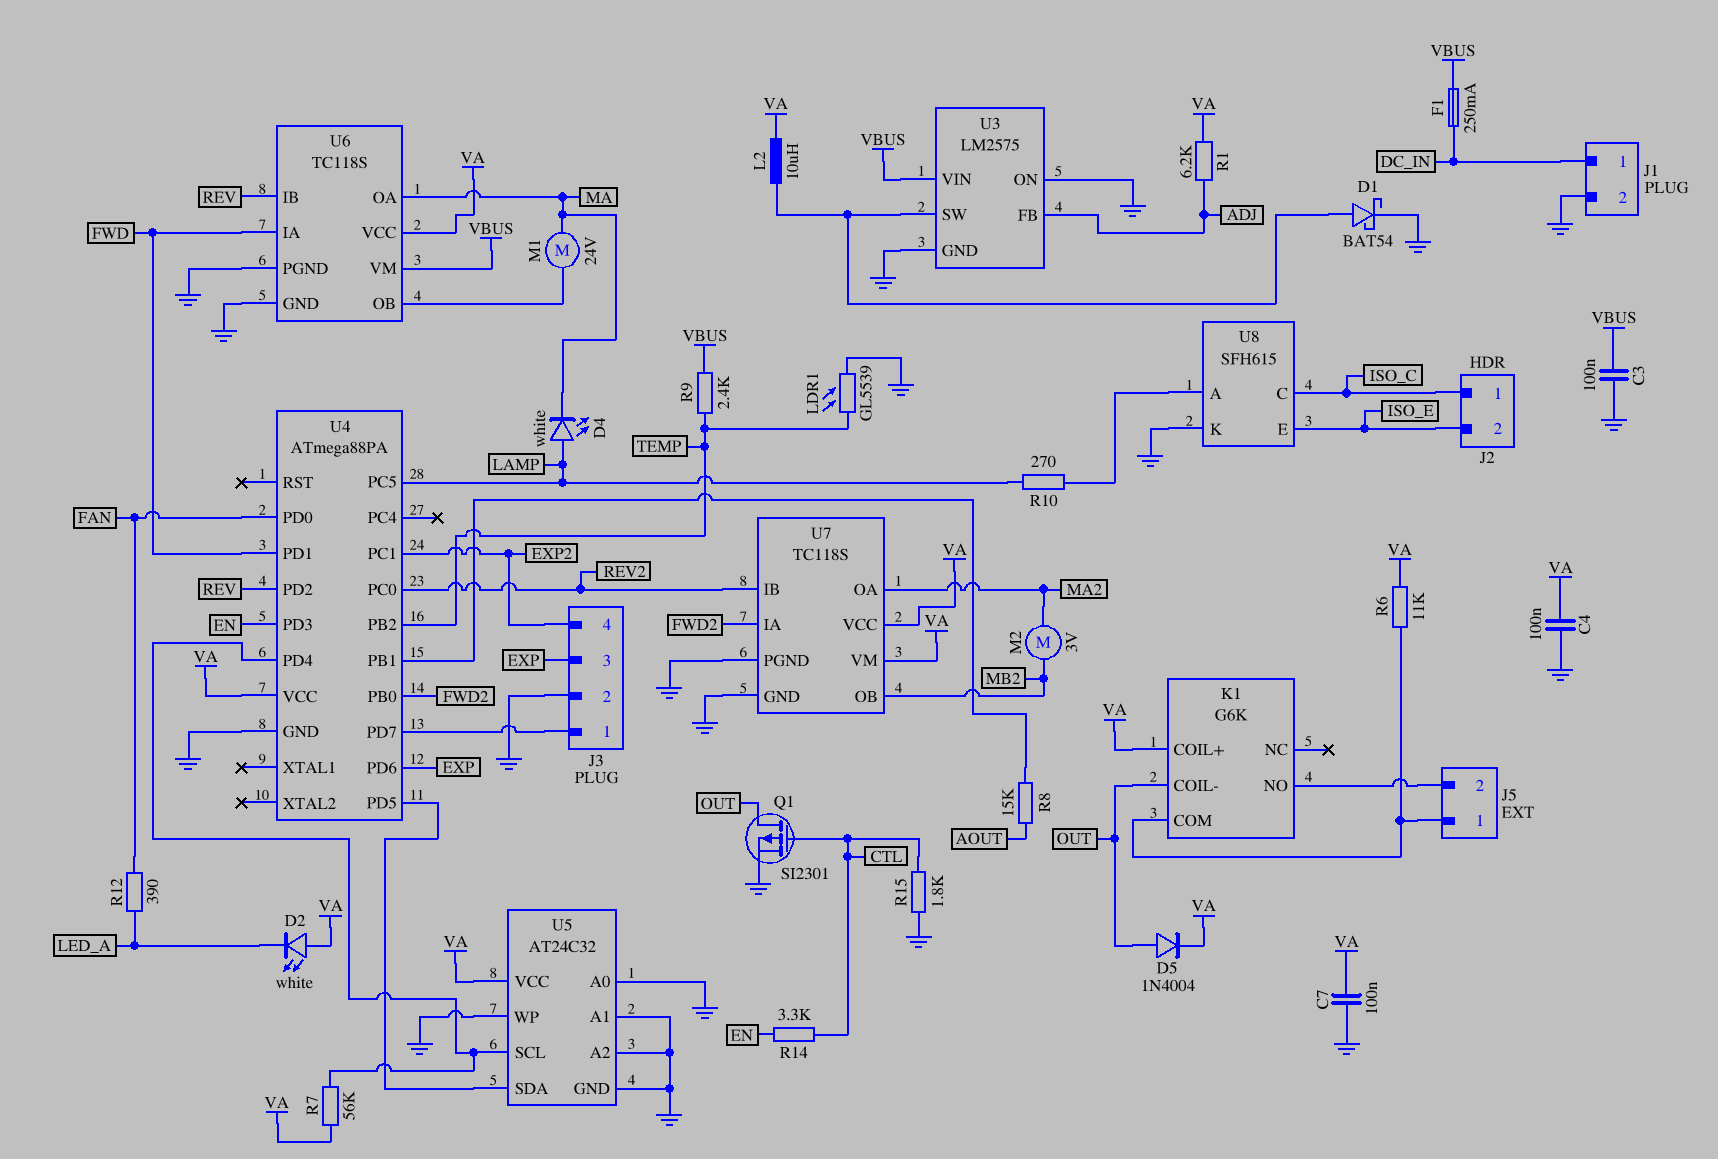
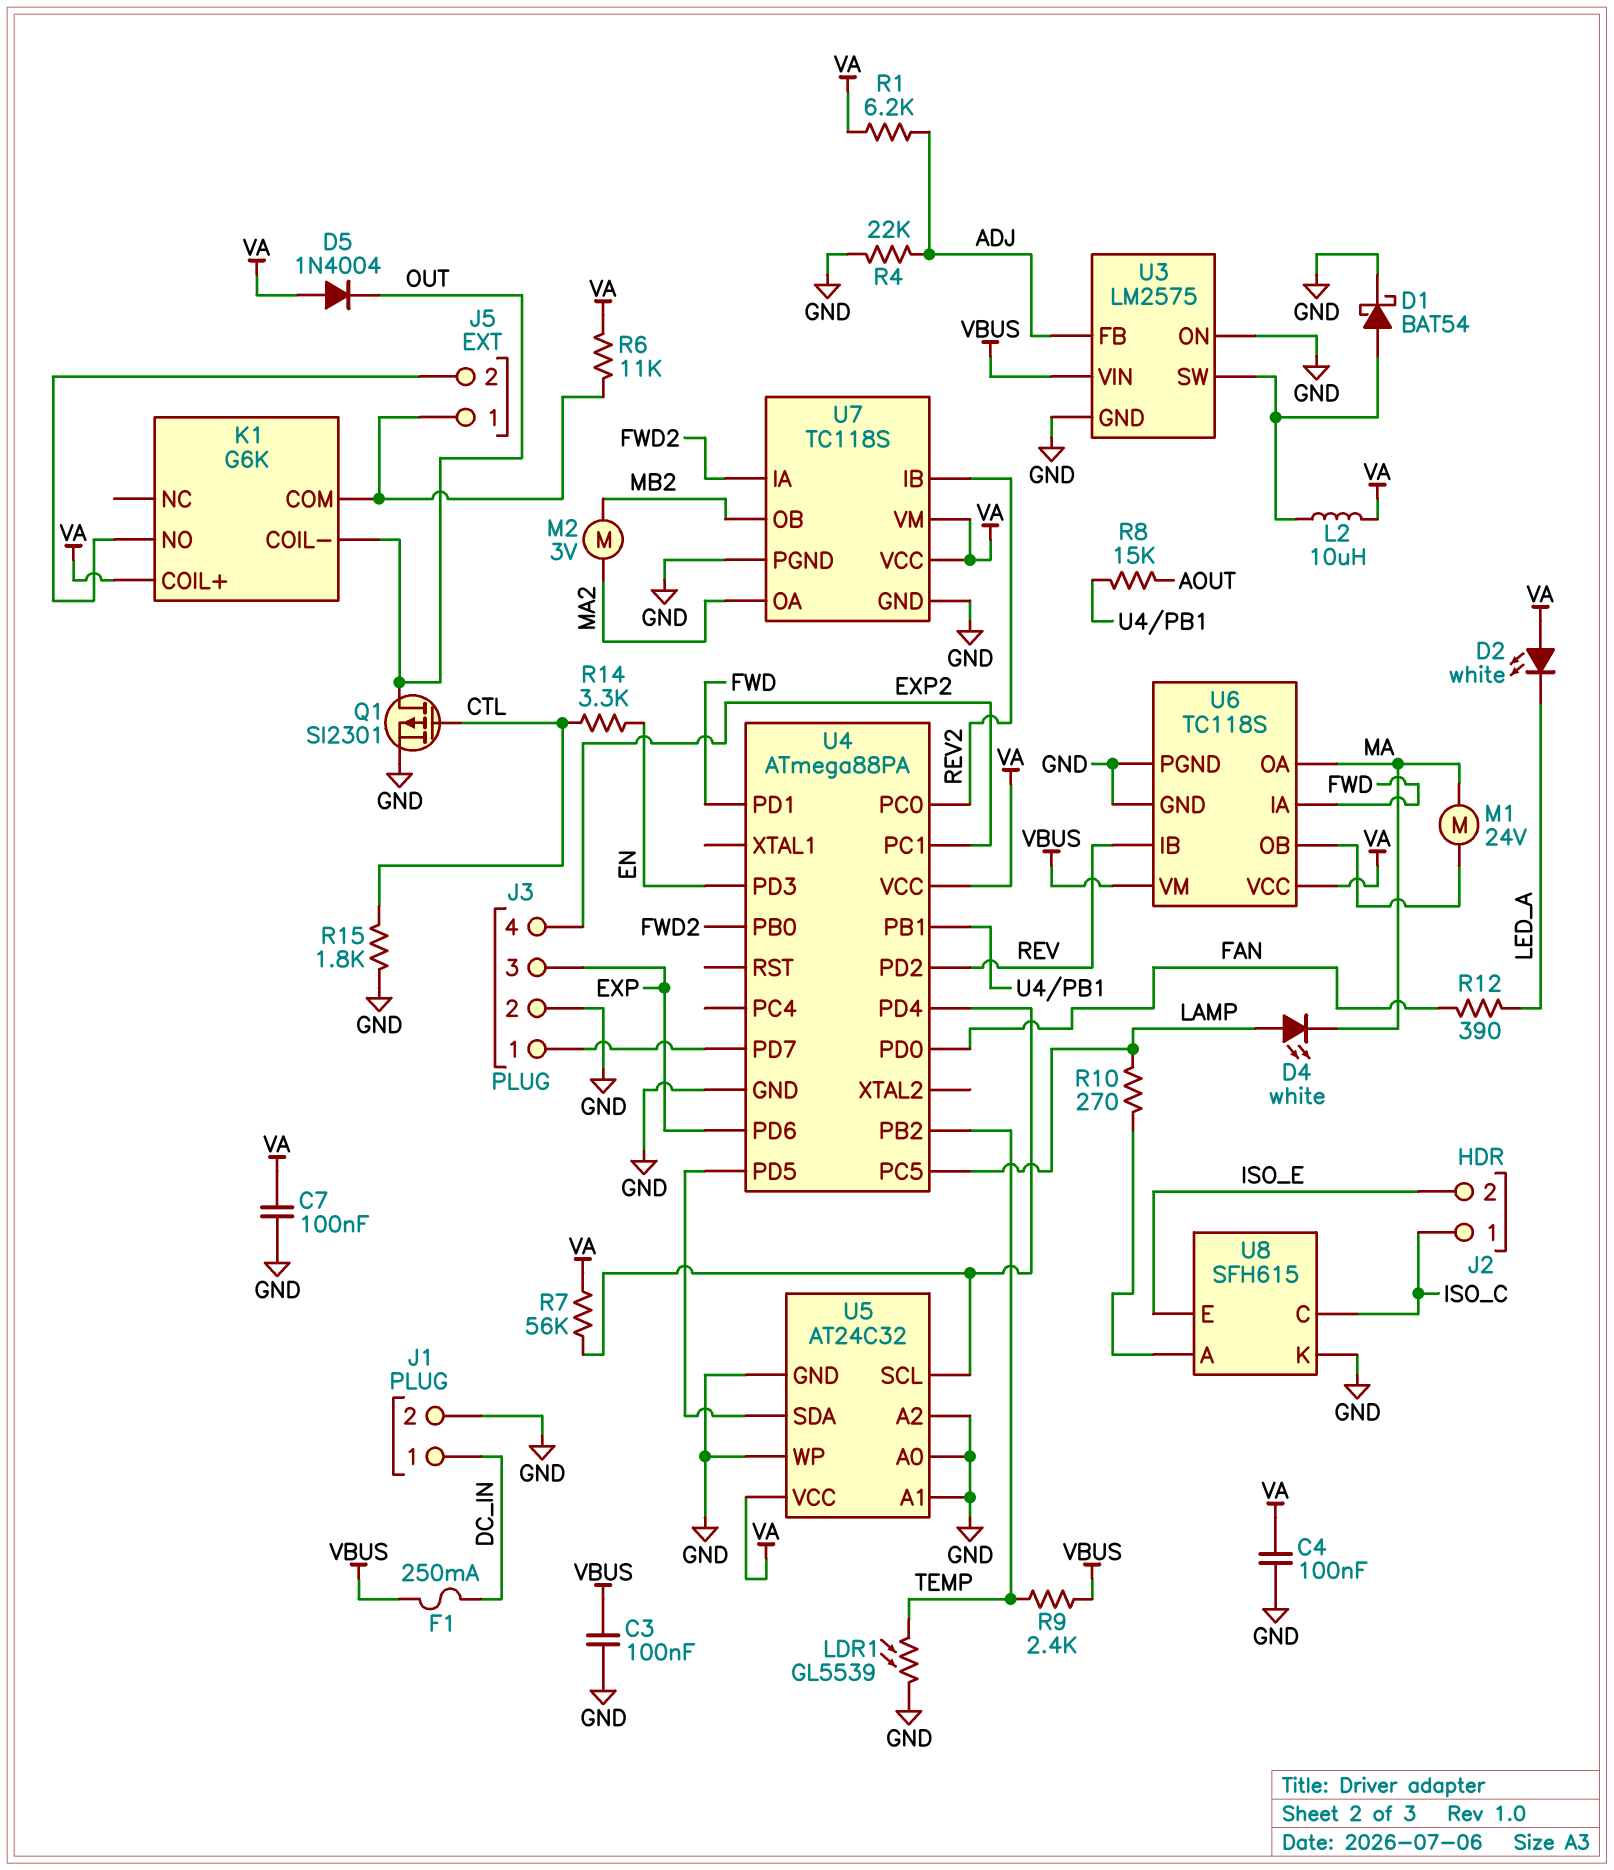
D5: diode 1N4004 (A OUT, K VA) -> diode 1N4004 (A VA, K OUT)
R4: none -> 22k (ADJ, GND)

